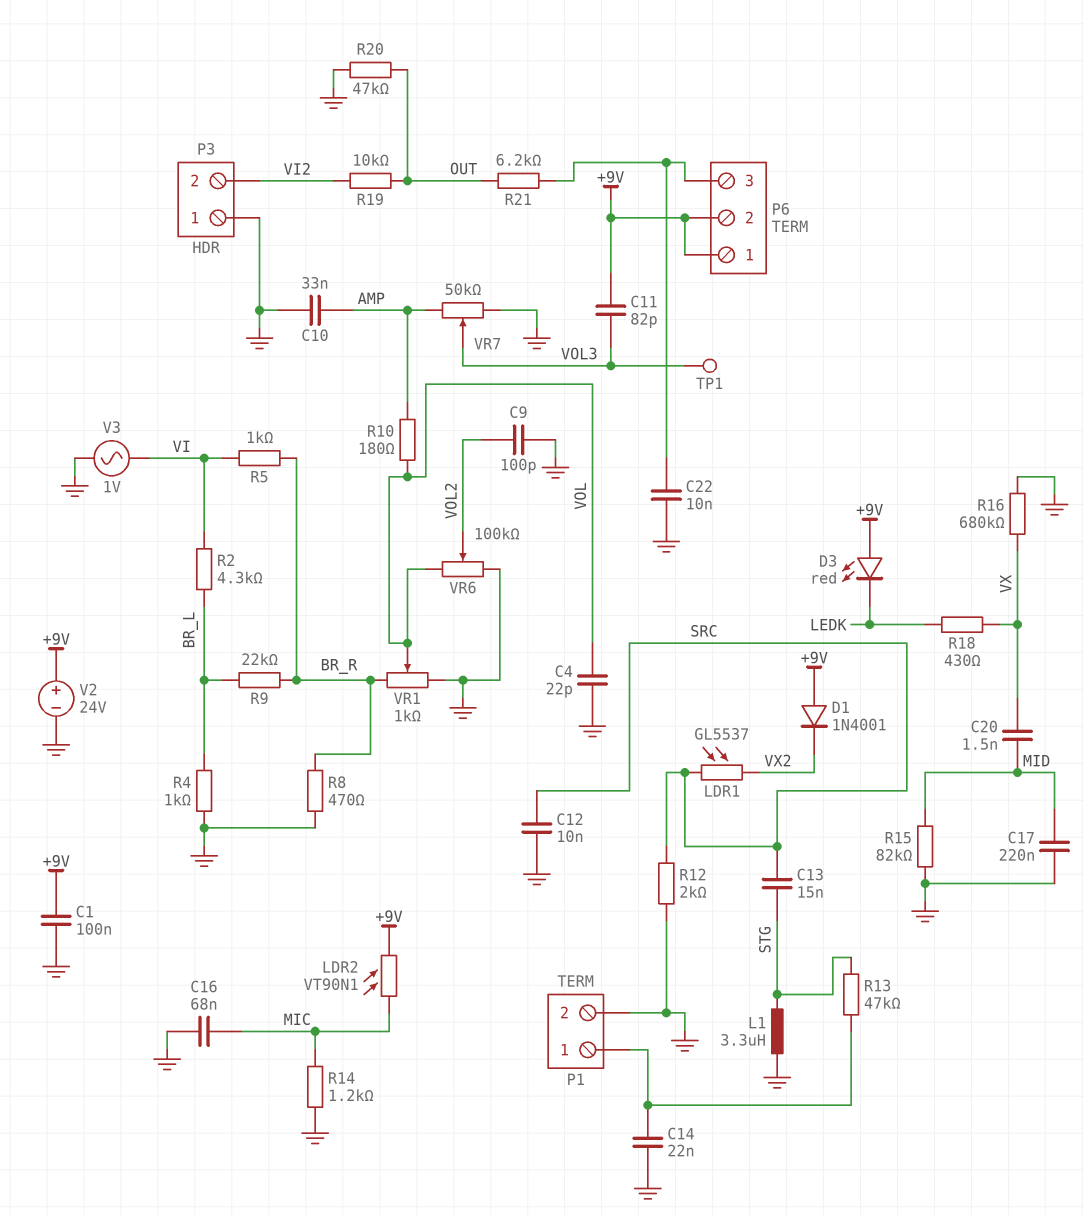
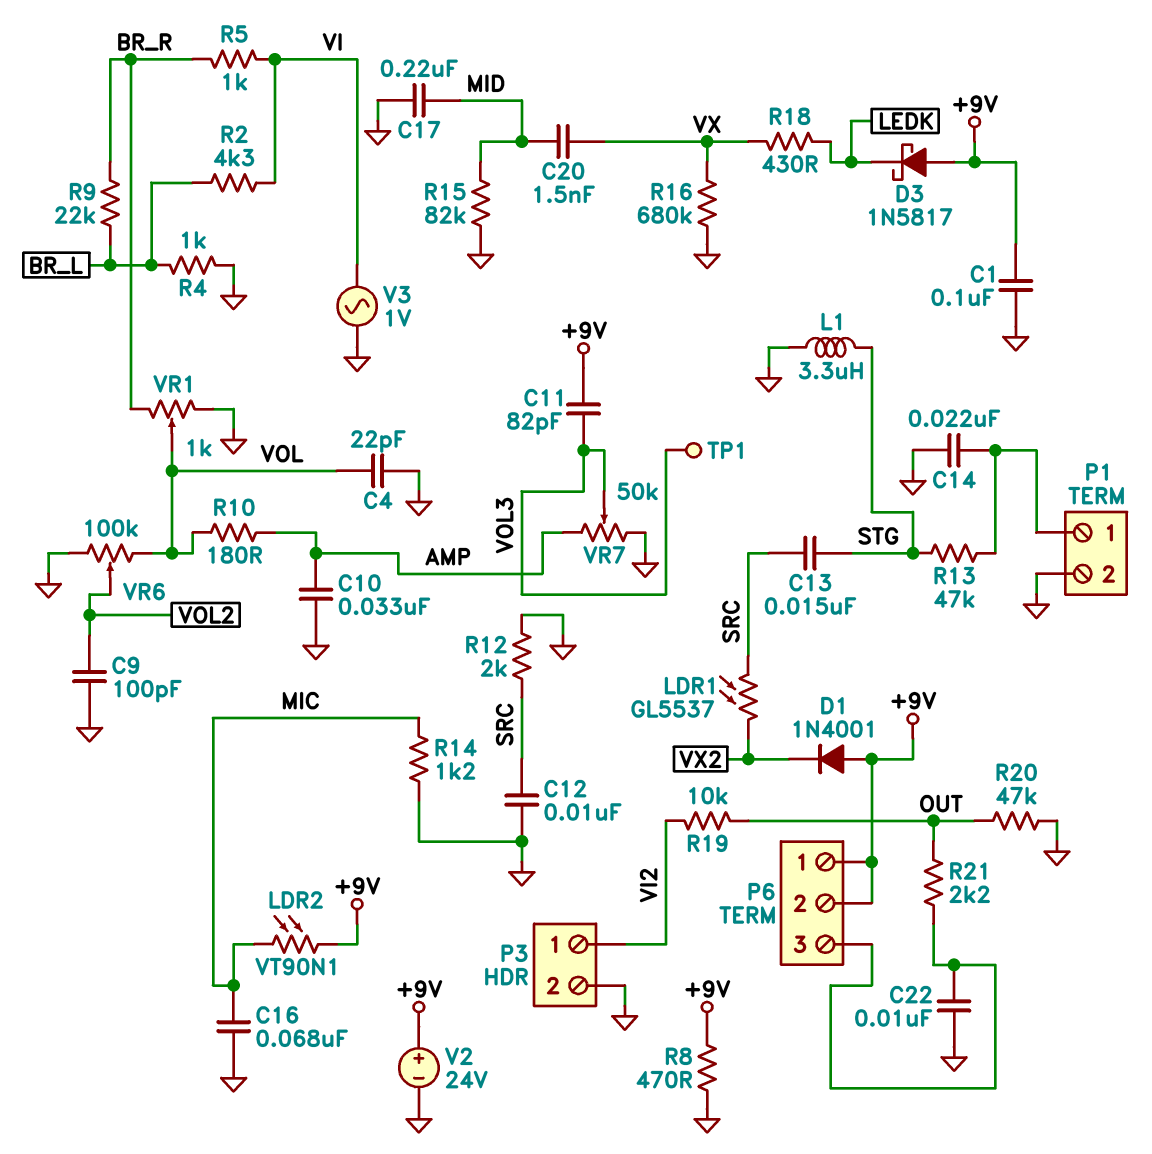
D3: LED red (A +9V, K LEDK) -> schottky 1N5817 (A +9V, K LEDK)
P3 pin 1: GND -> VI2
P3 pin 2: VI2 -> GND
R8: 470 (BR_R, GND) -> 470 (+9V, GND)
R21: 6.2k (OUT, P6/3) -> 2.2k (OUT, P6/3)

